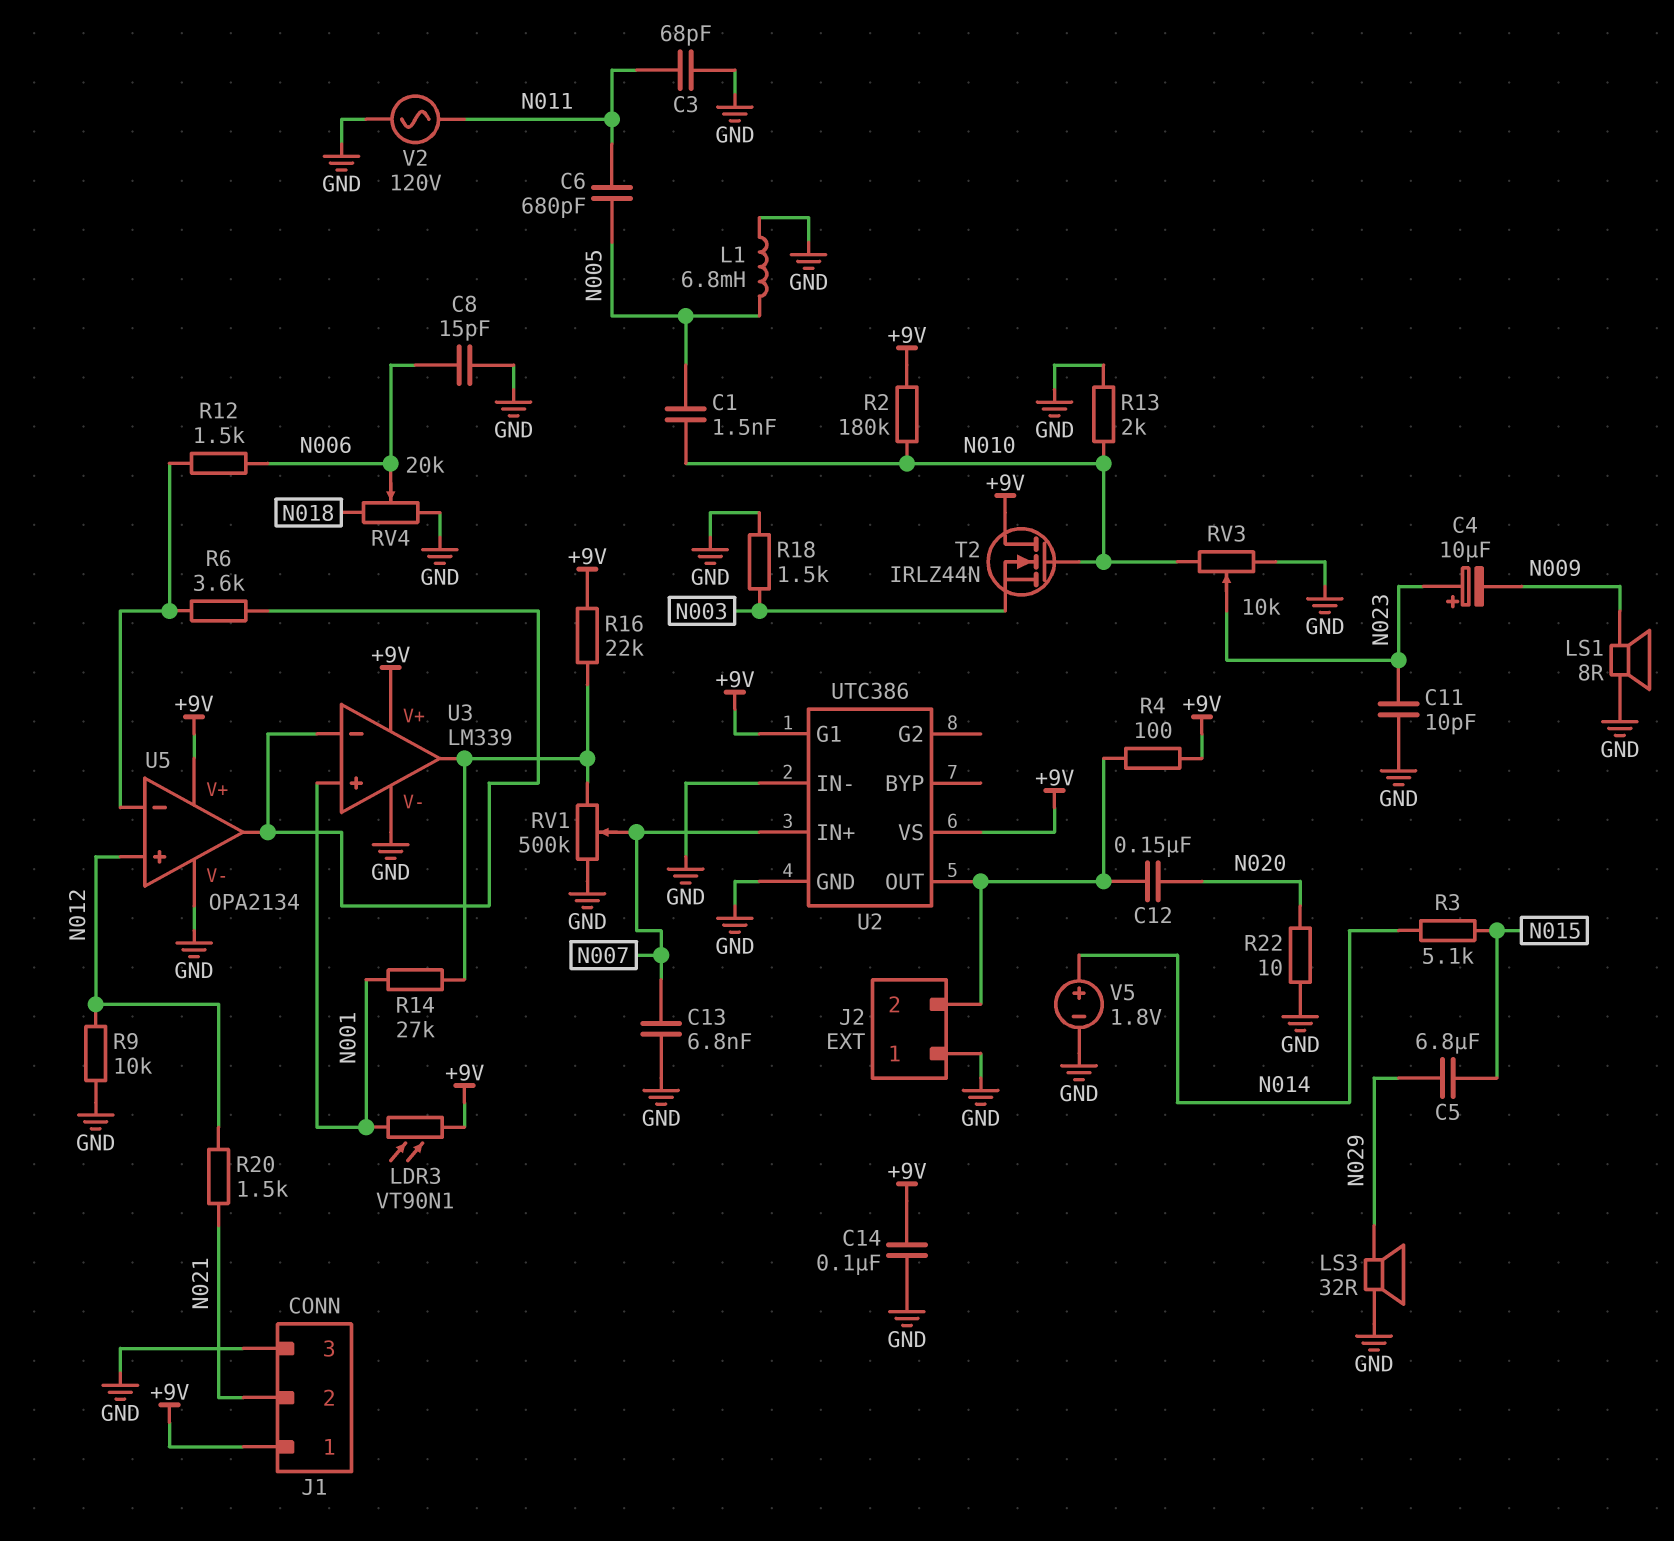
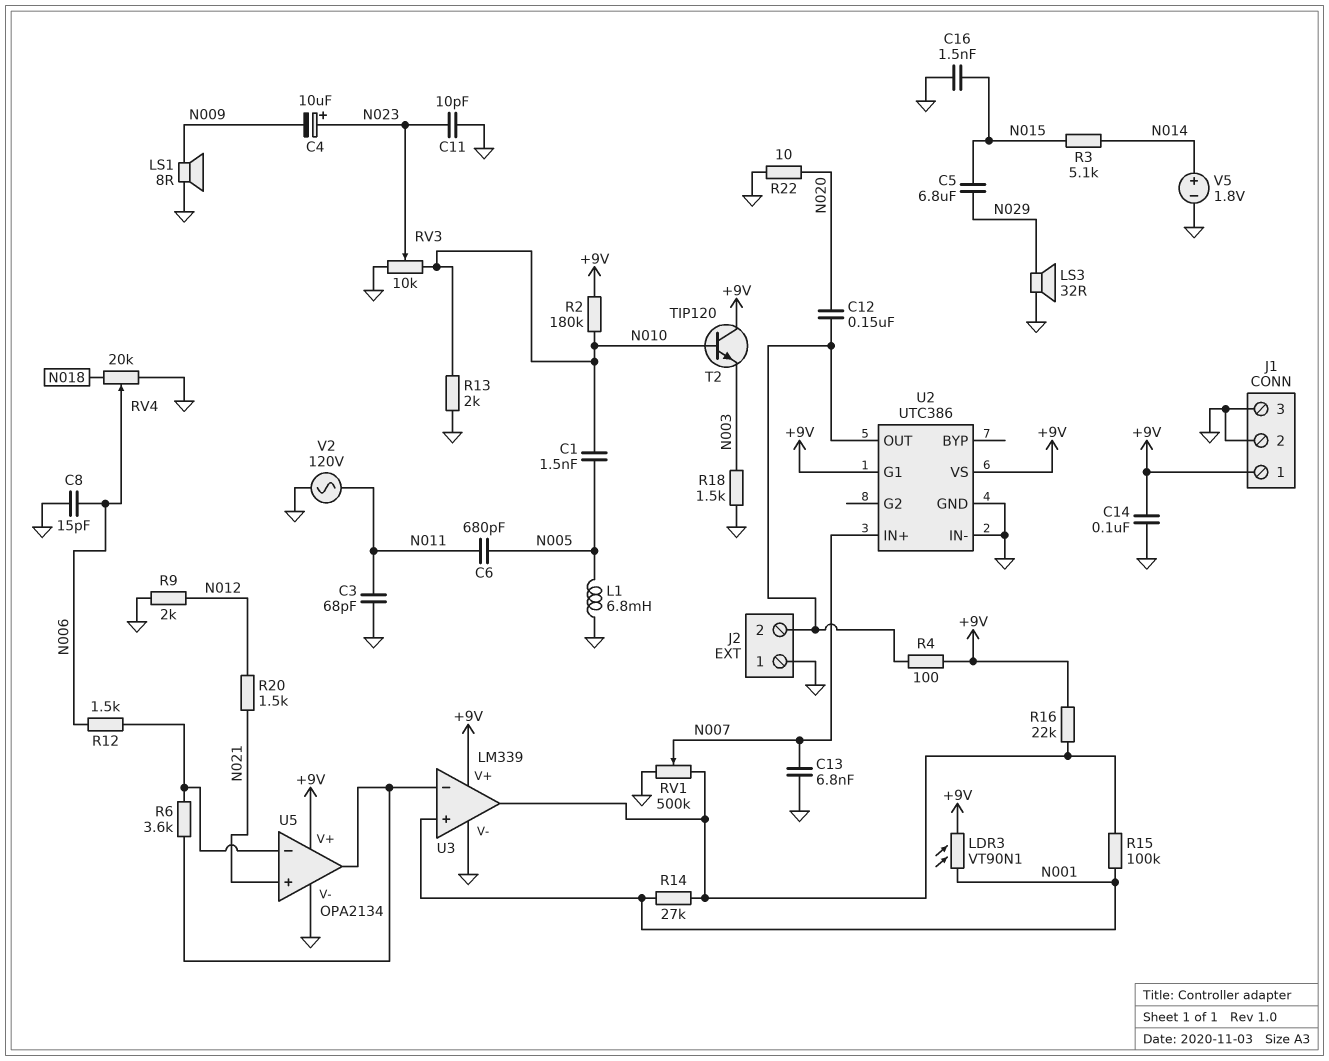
C16: none -> 1.5nF (GND, N015)
J1 pin 2: N021 -> GND
R9: 10k (GND, N012) -> 2k (GND, N012)
R15: none -> 100k (N001, U3/out)
T2: NMOS IRLZ44N (G N010, D +9V, S N003) -> NPN TIP120 (B N010, C +9V, E N003)
U5 pin in+: N012 -> N021

